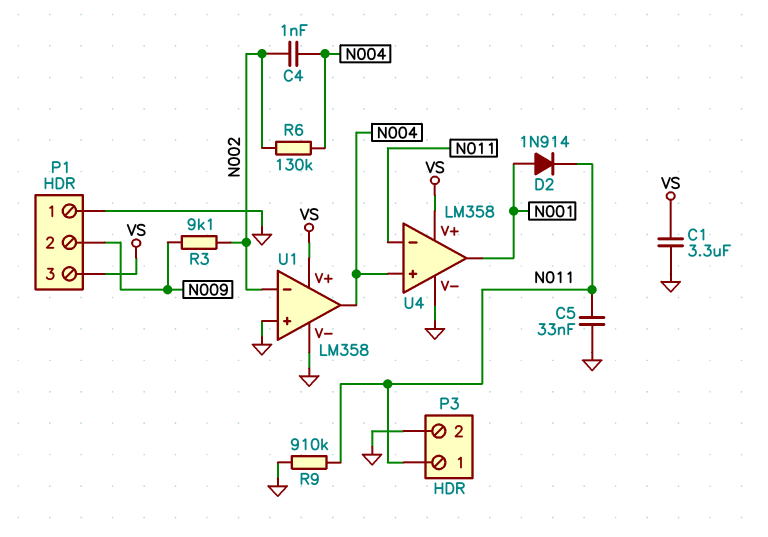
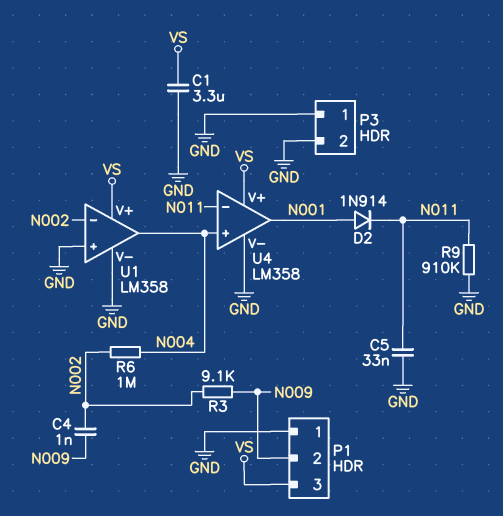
C4: 1nF (N002, N004) -> 1nF (N002, N009)
P3 pin 1: N011 -> GND
R6: 130k (N002, N004) -> 1M (N002, N004)

